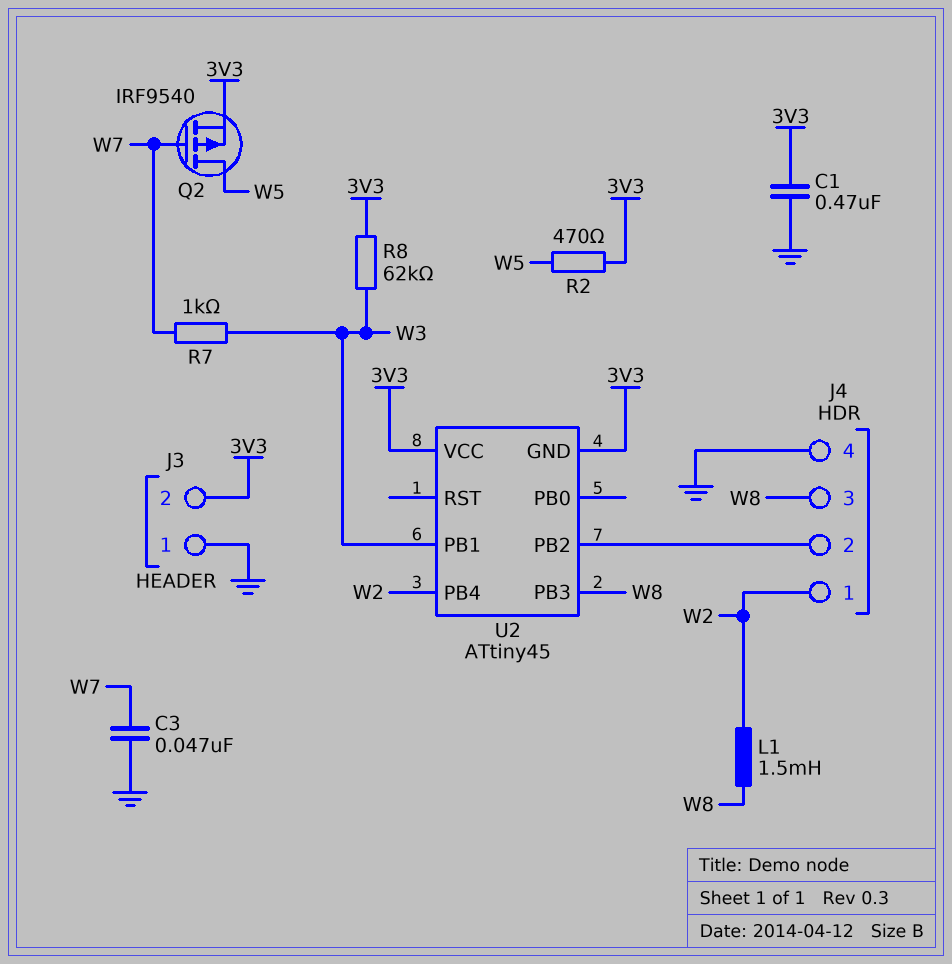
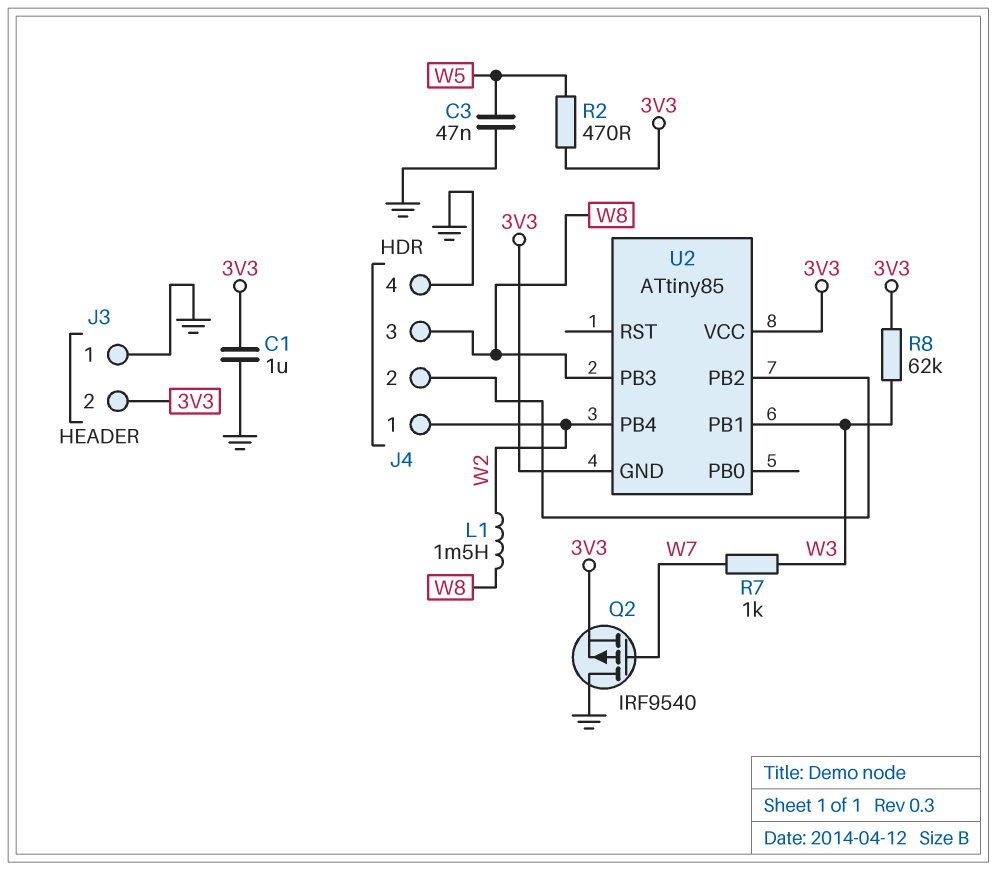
C1: 470nF (3V3, GND) -> 1uF (3V3, GND)
C3: 47nF (GND, W7) -> 47nF (GND, W5)
Q2: PMOS IRF9540 (G W7, D W5, S 3V3) -> PMOS IRF9540 (G W7, D GND, S 3V3)
U2: ATtiny45 -> ATtiny85

